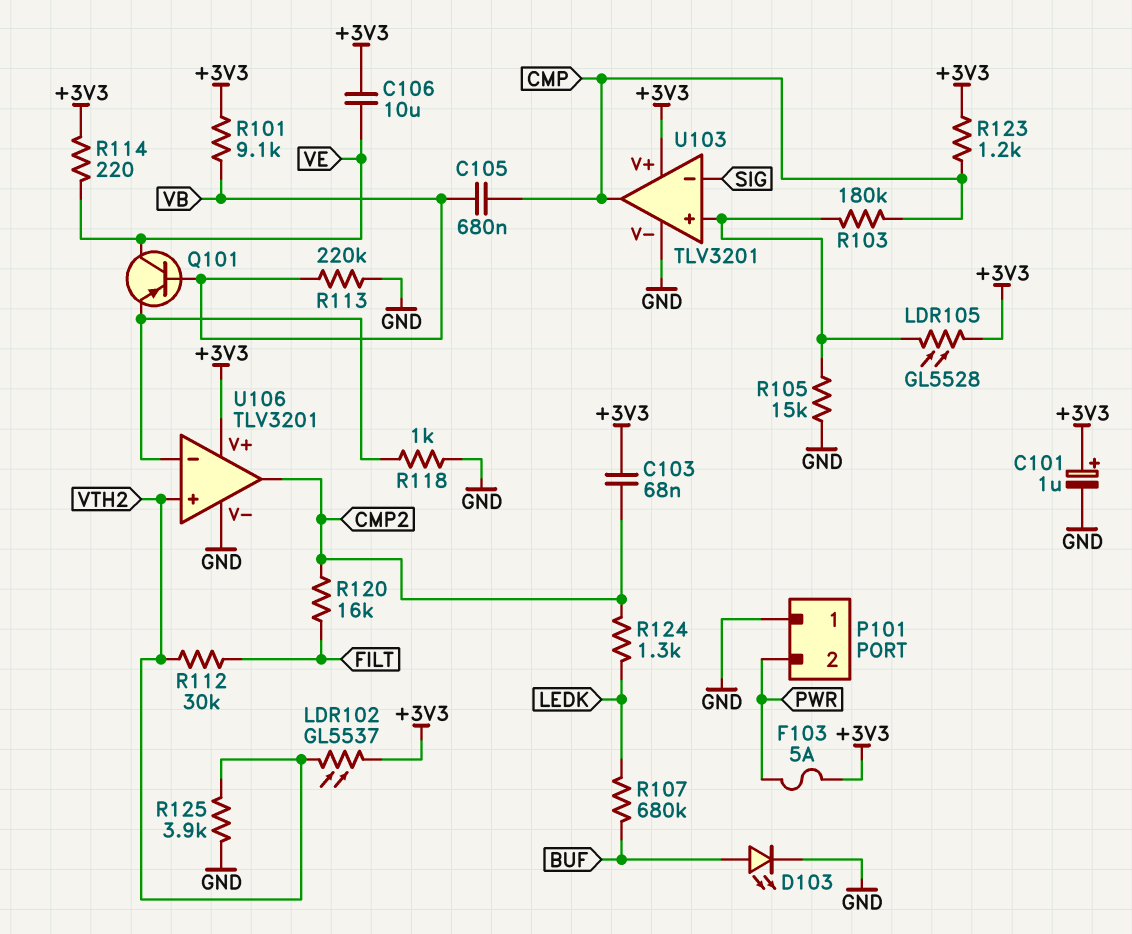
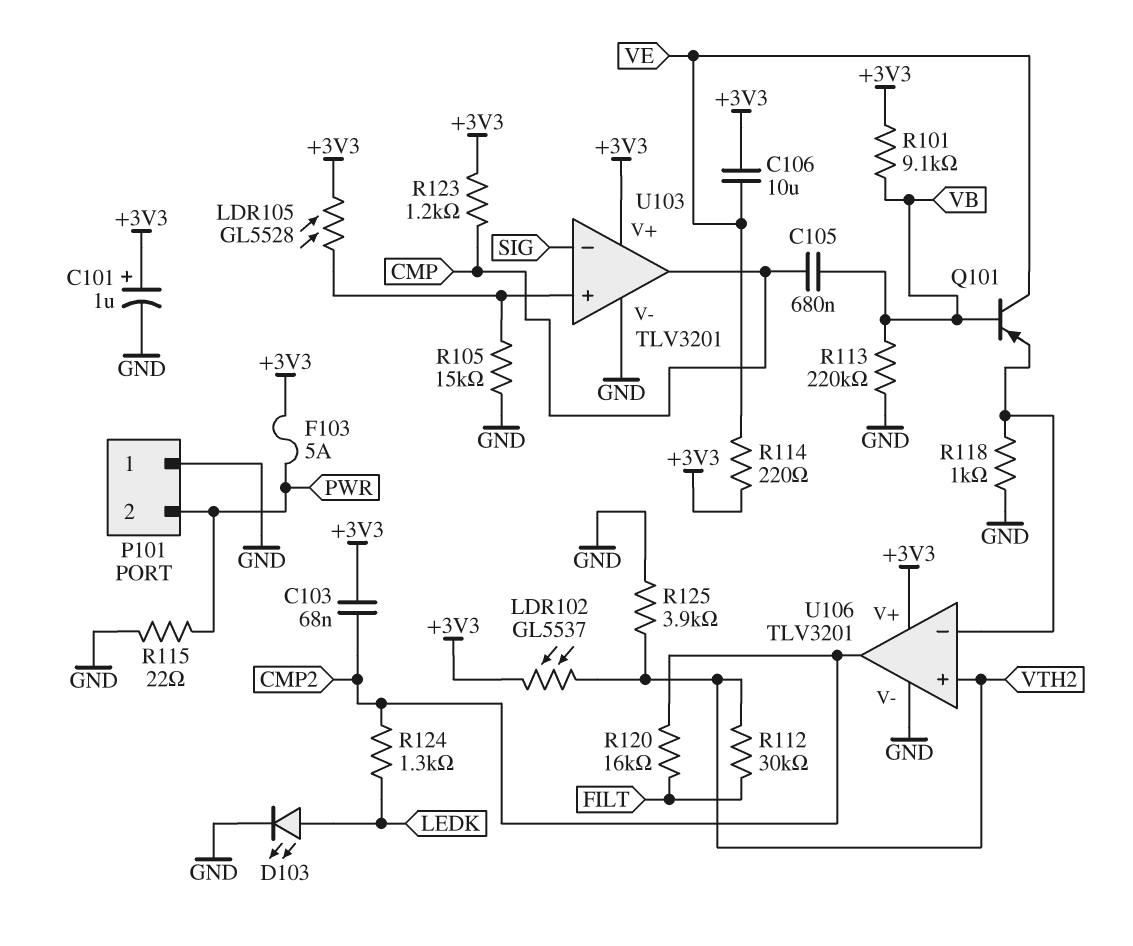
D103: LED (A BUF, K GND) -> LED (A LEDK, K GND)
R103: 180k (CMP, U103/in+) -> none
R107: 680k (BUF, LEDK) -> none
R115: none -> 22 (GND, PWR)

